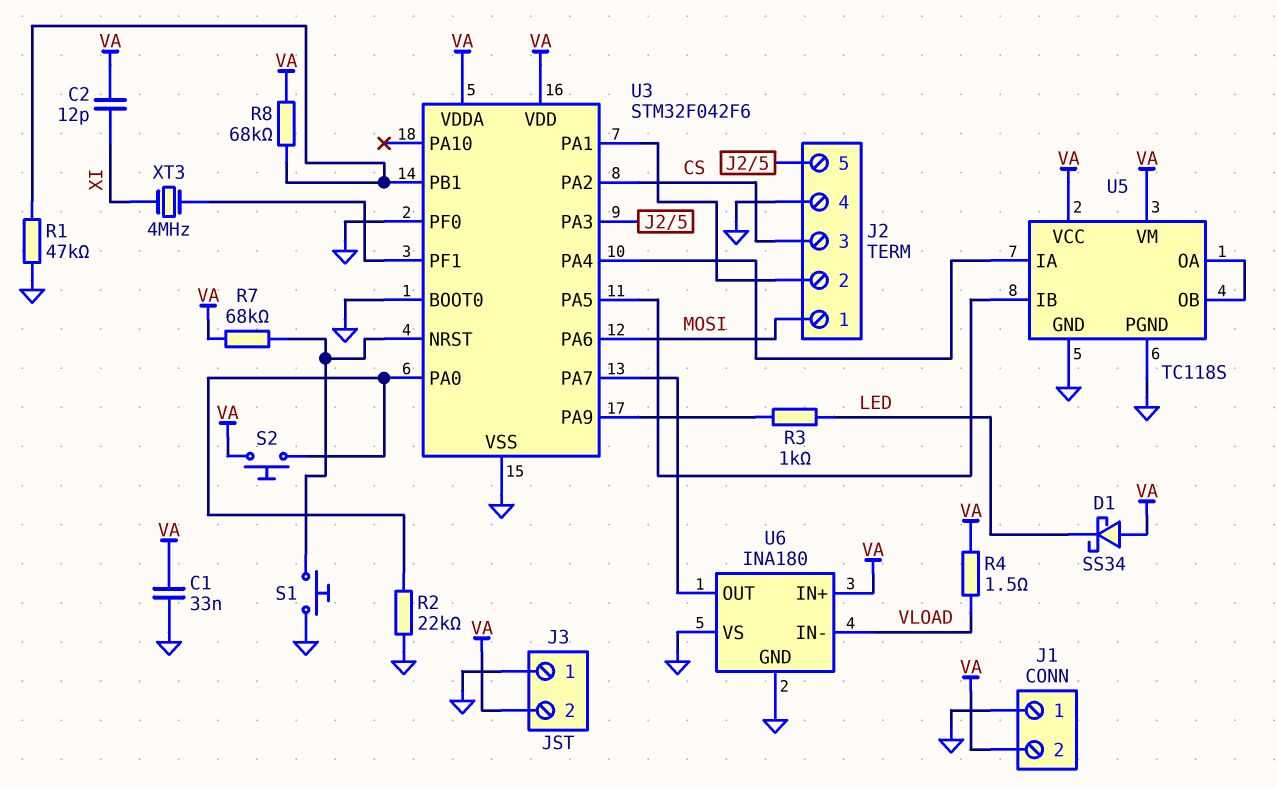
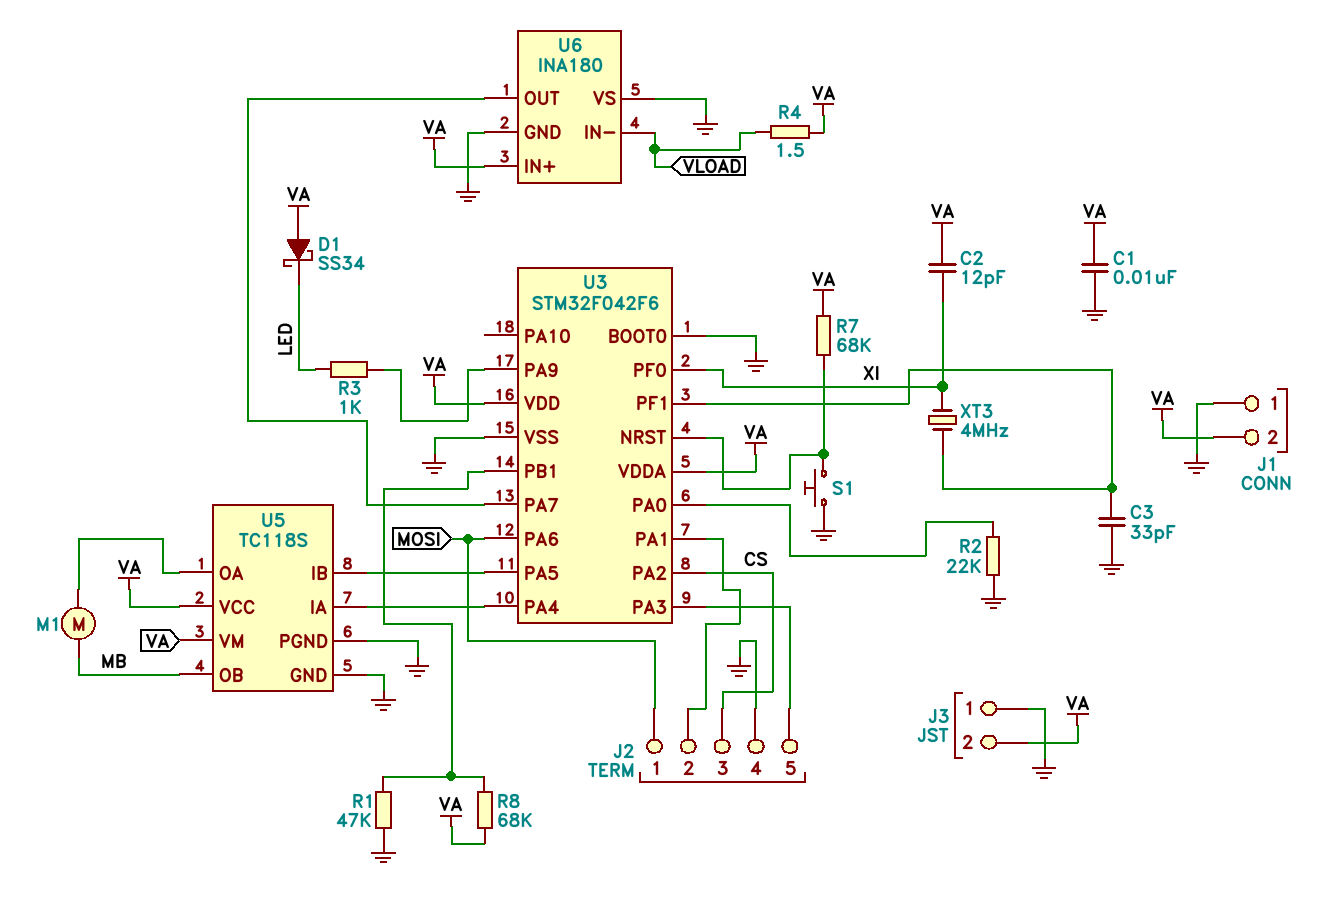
C1: 33nF (GND, VA) -> 10nF (GND, VA)
C3: none -> 33pF (GND, U3/PF1)
M1: none -> motor (MB, U5/OA)
S2: button (U3/PA0, VA) -> none
U3 pin PF0: GND -> XI
U5 pin OB: U5/OA -> MB

